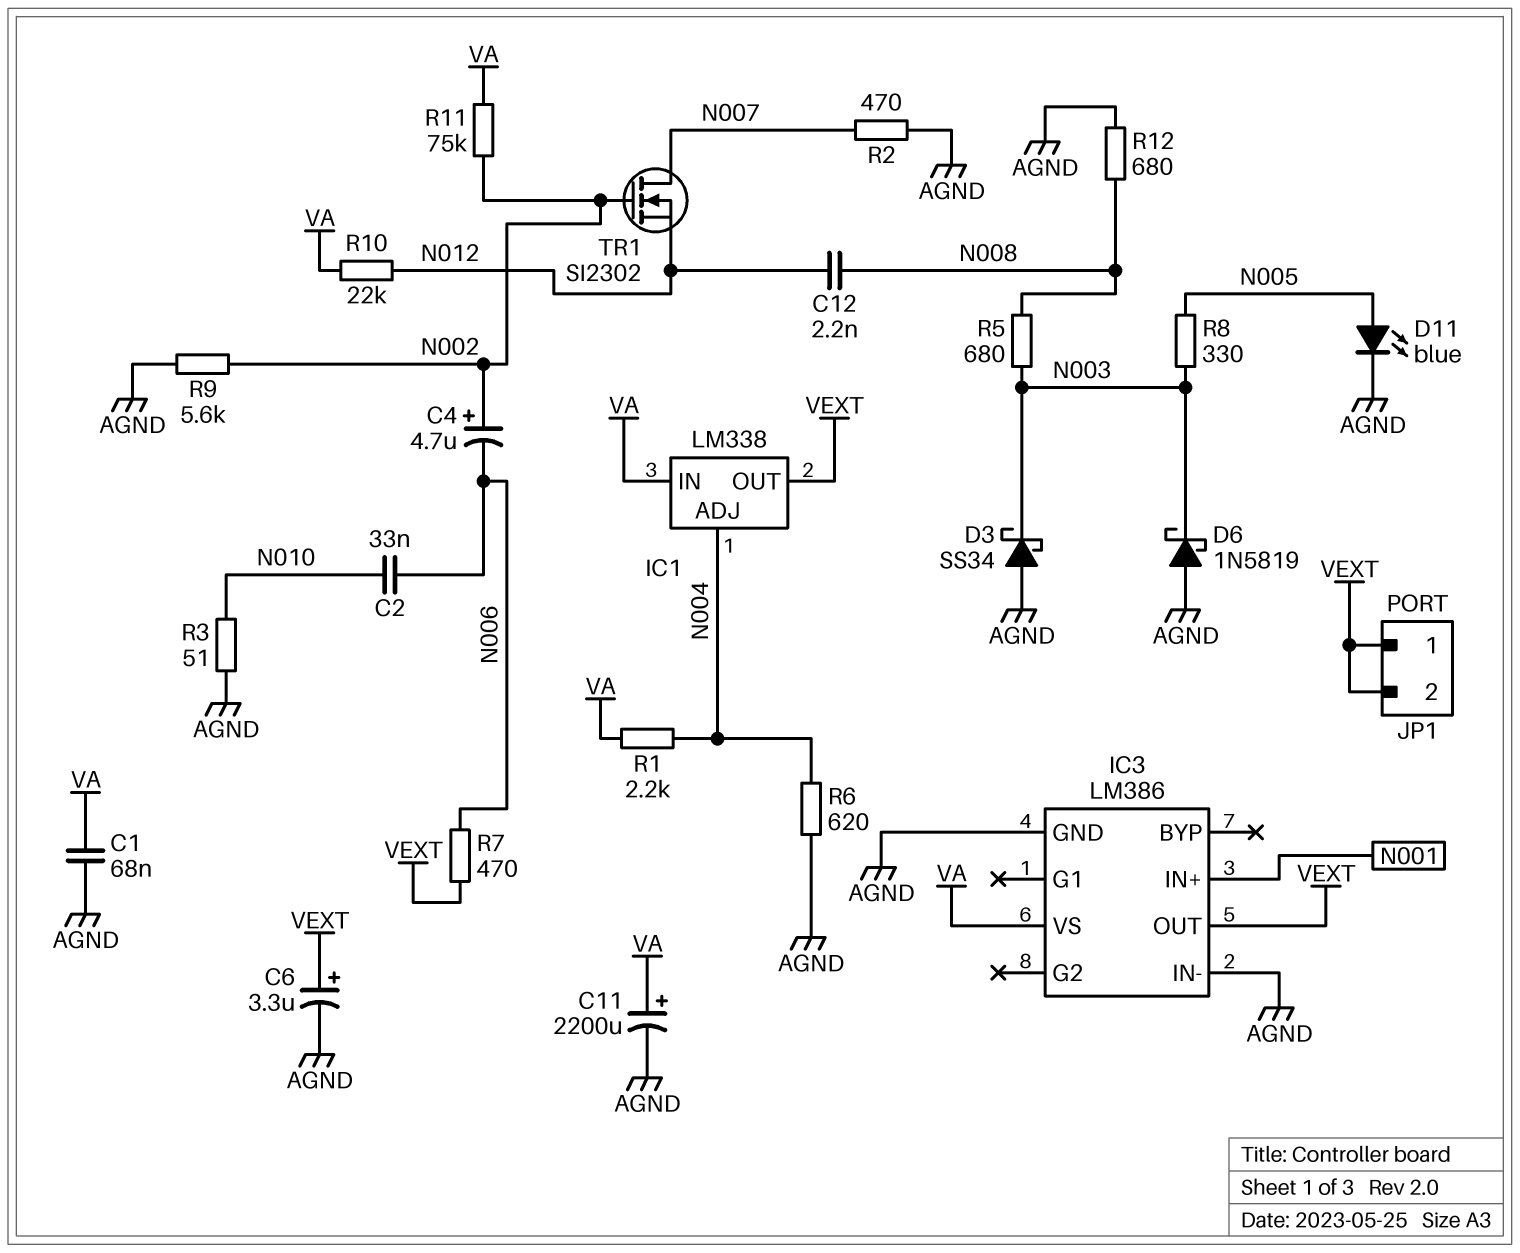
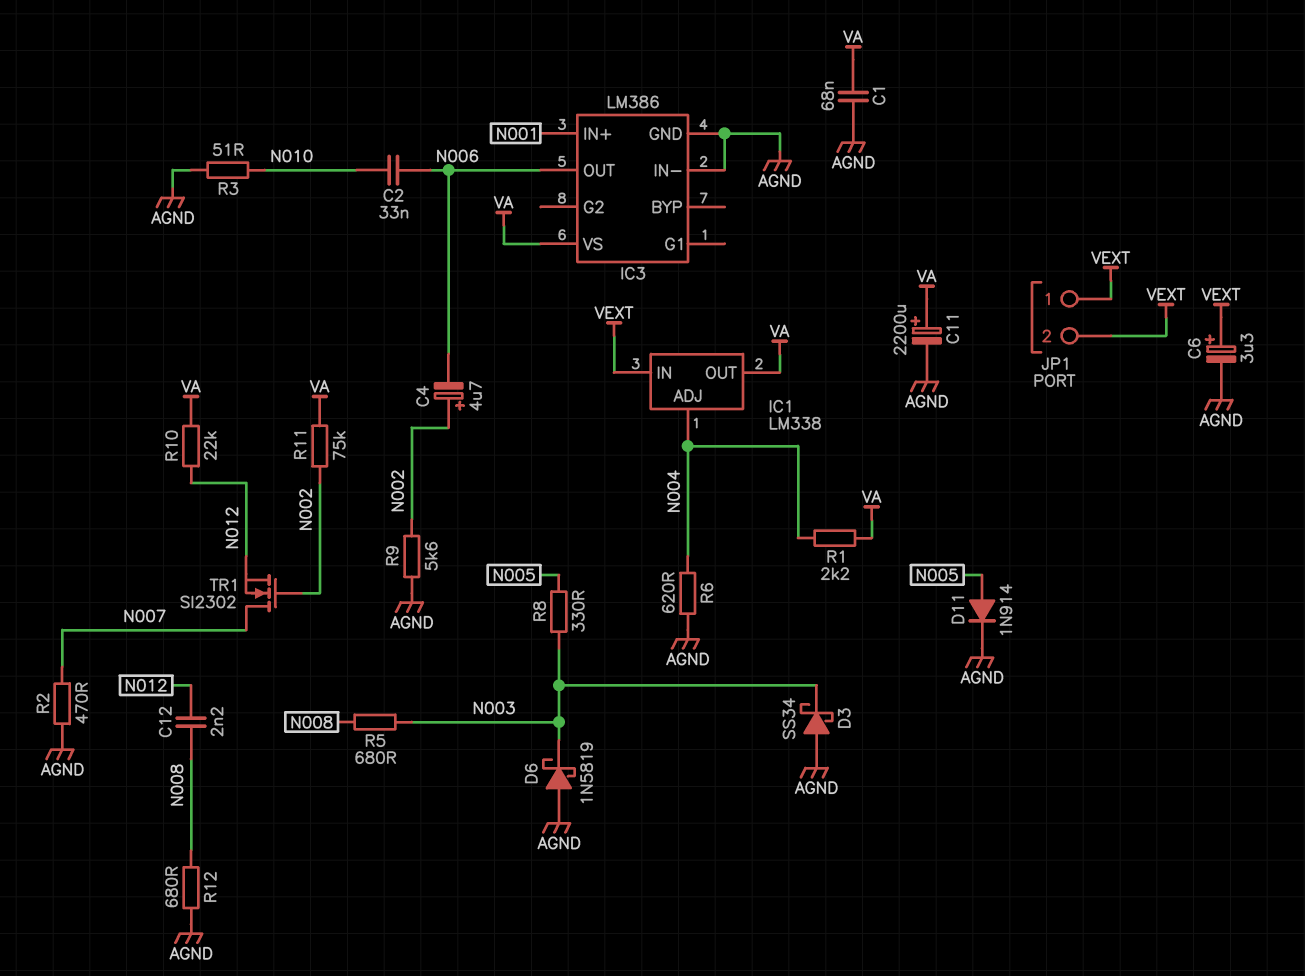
D11: LED blue (A N005, K AGND) -> diode 1N914 (A N005, K AGND)
IC1 pin IN: VA -> VEXT
IC1 pin OUT: VEXT -> VA
IC3 pin OUT: VEXT -> N006
R7: 470 (N006, VEXT) -> none

